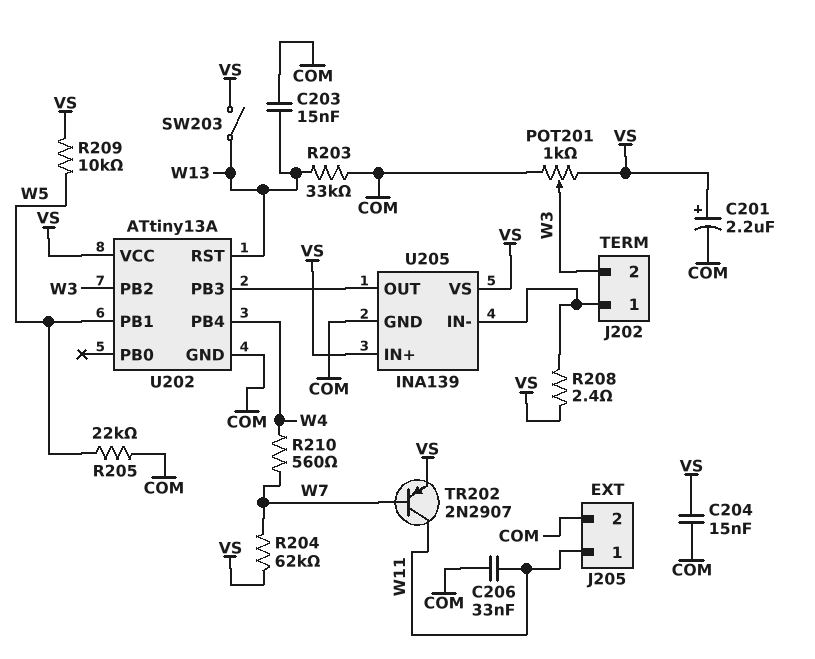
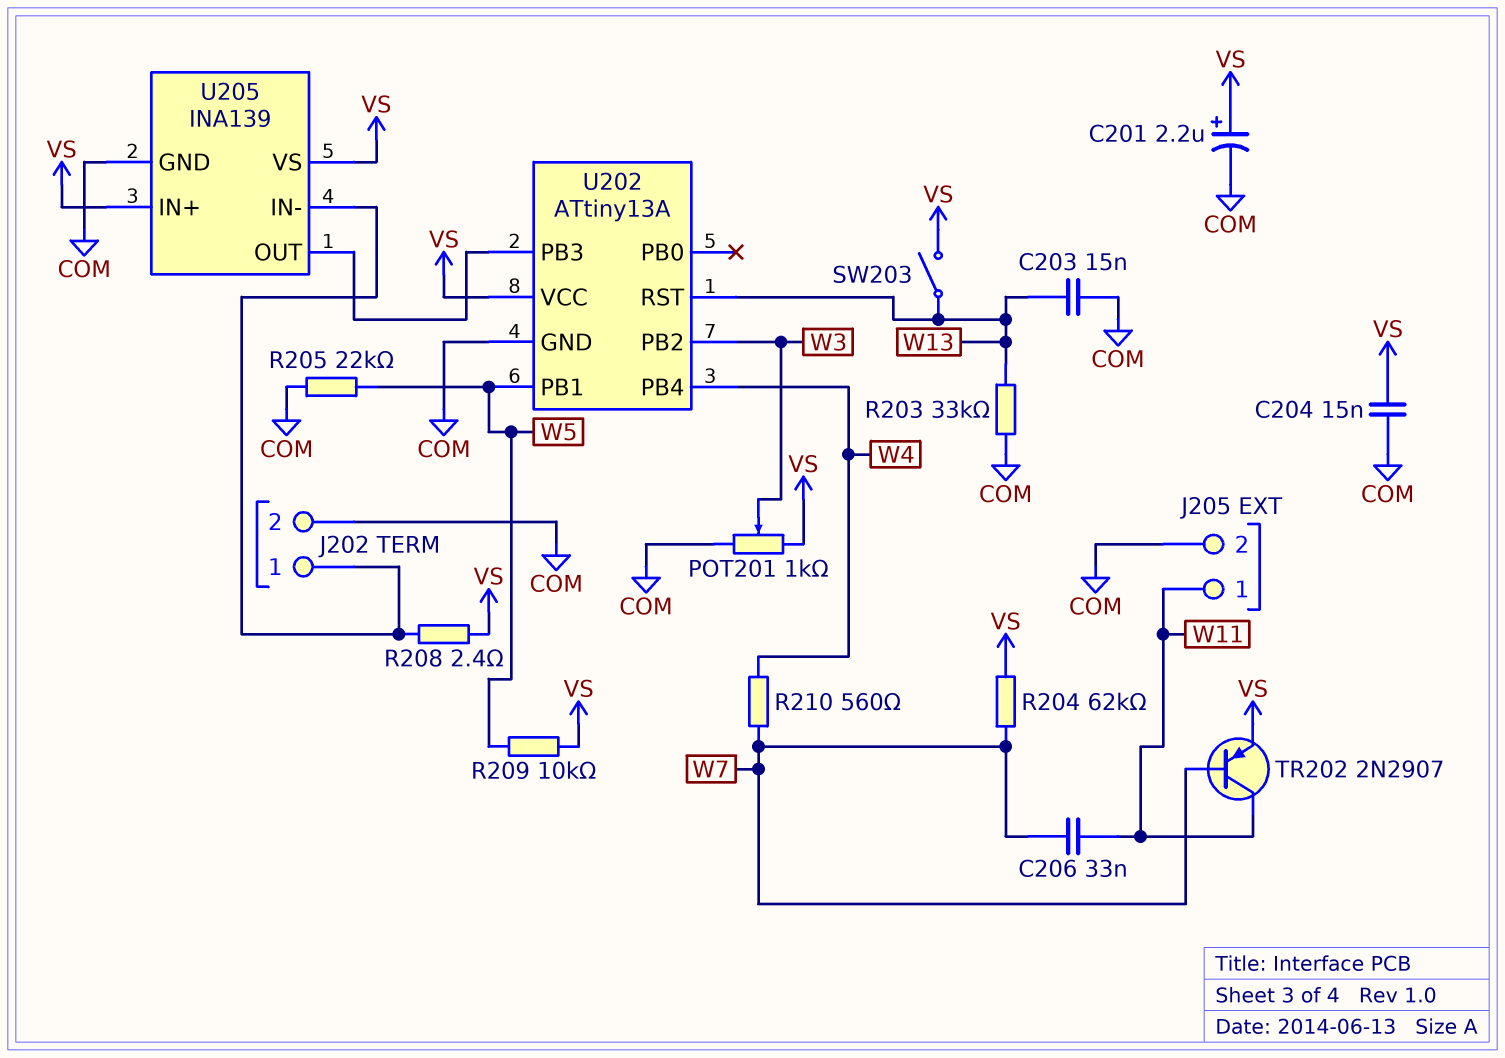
C206: 33nF (COM, W11) -> 33nF (W7, W11)
J202 pin 2: W3 -> COM

